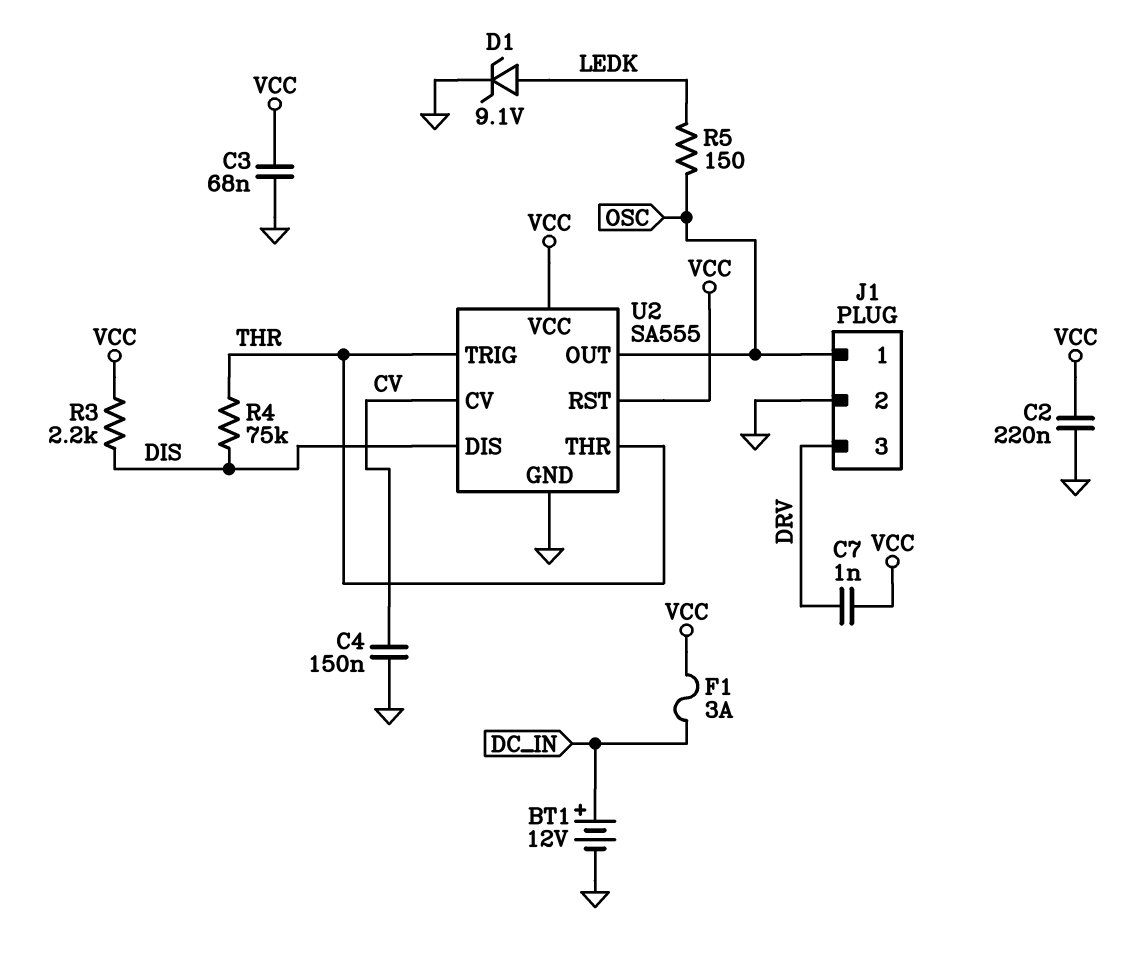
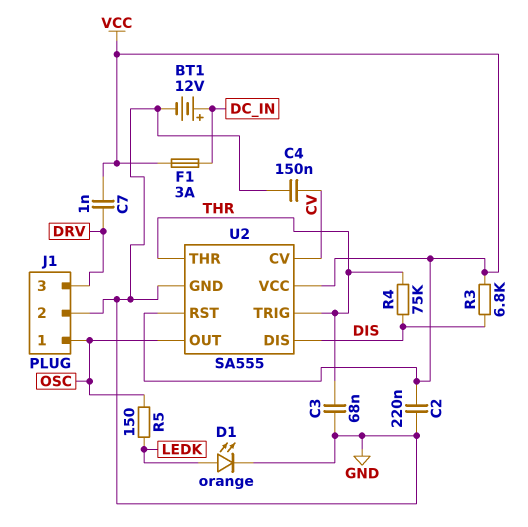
C3: 68nF (GND, VCC) -> 68nF (GND, THR)
D1: zener 9.1V (A LEDK, K GND) -> LED orange (A LEDK, K GND)
R3: 2.2k (DIS, VCC) -> 6.8k (DIS, VCC)

